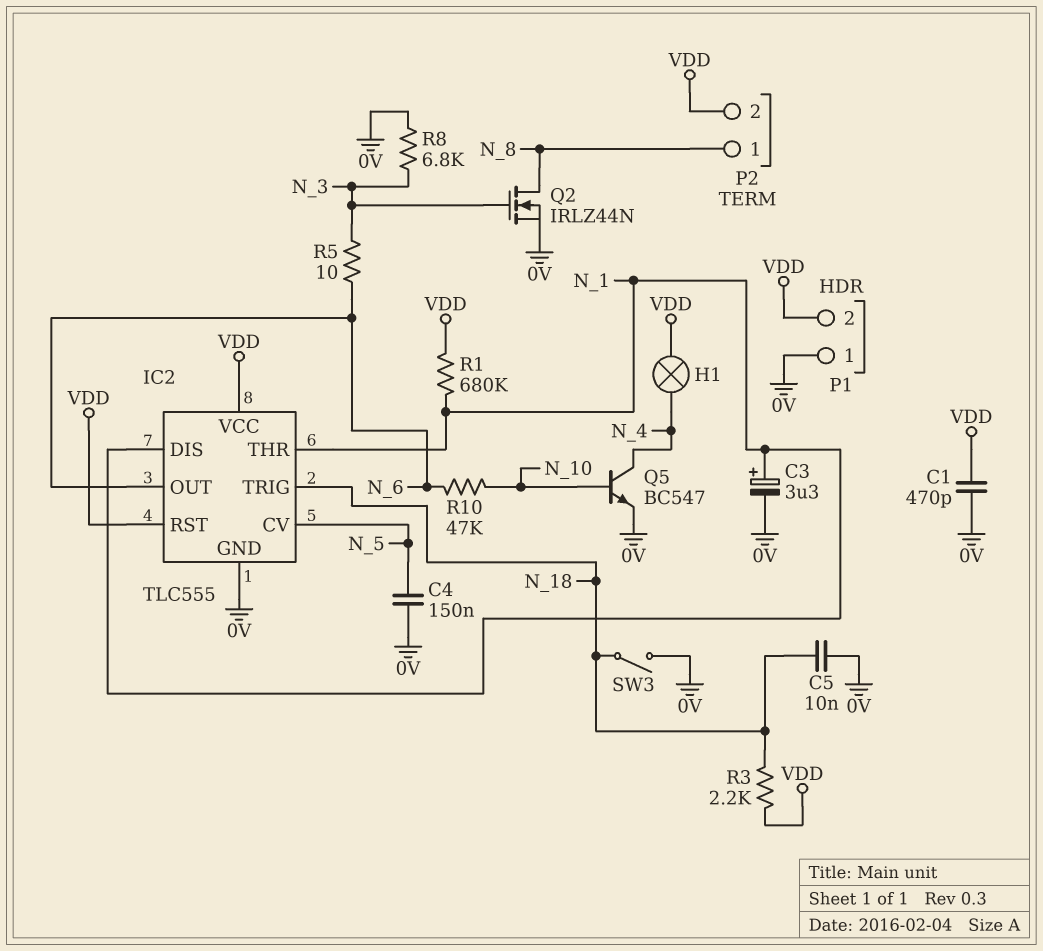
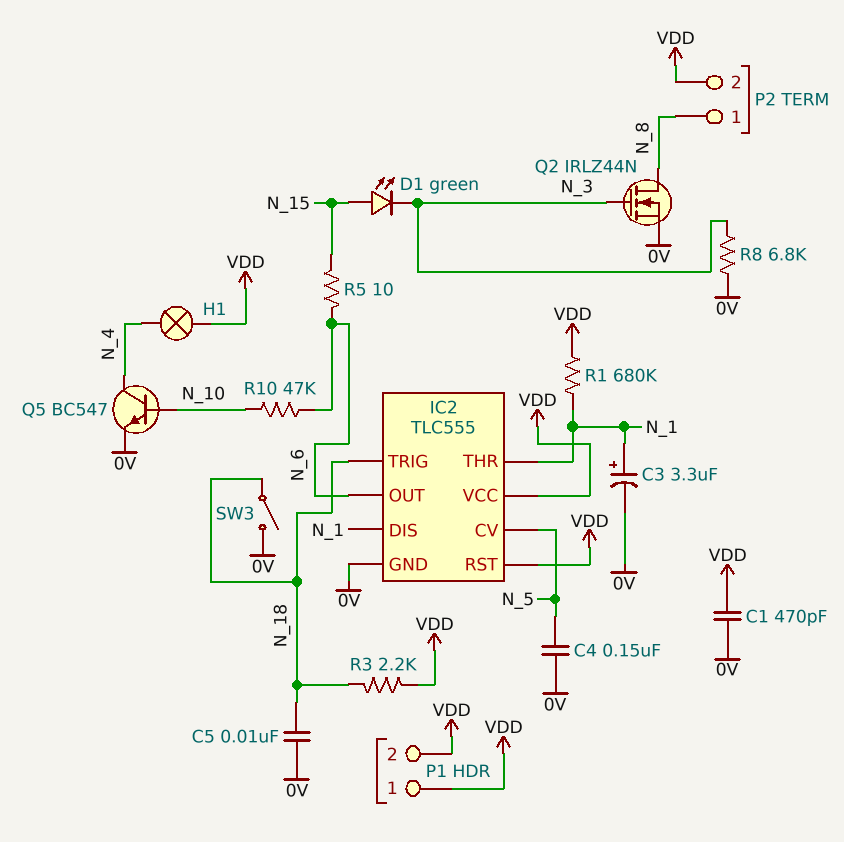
D1: none -> LED green (A N_15, K N_3)
P1 pin 1: 0V -> VDD
R5: 10 (N_3, N_6) -> 10 (N_6, N_15)

